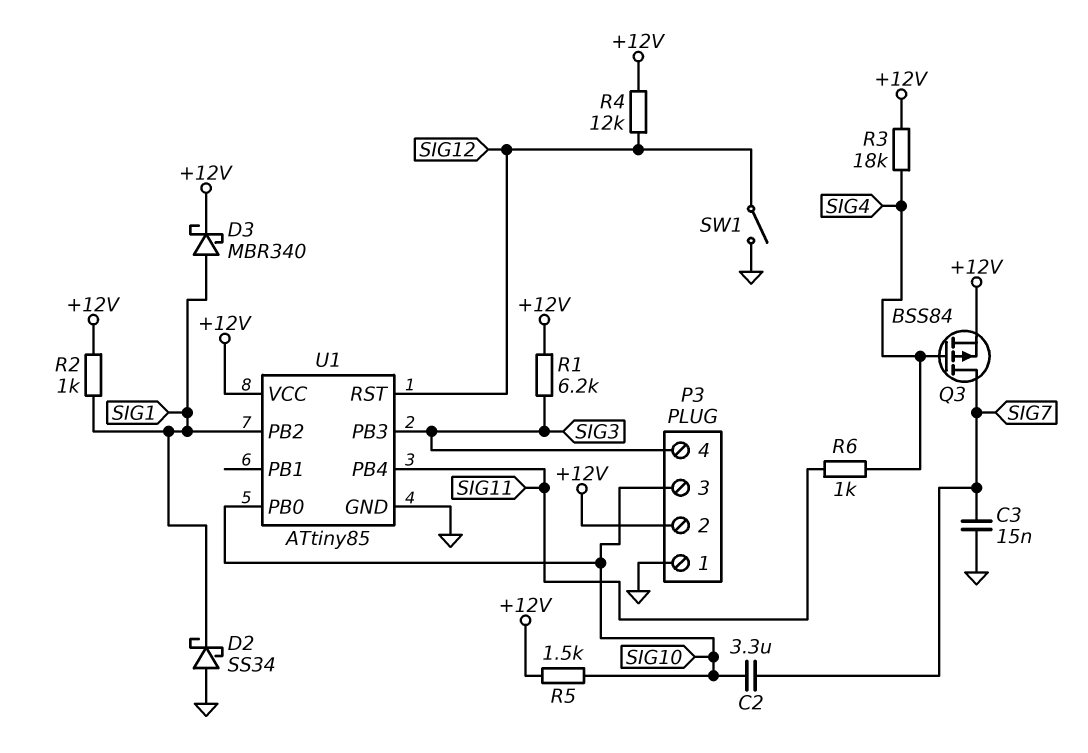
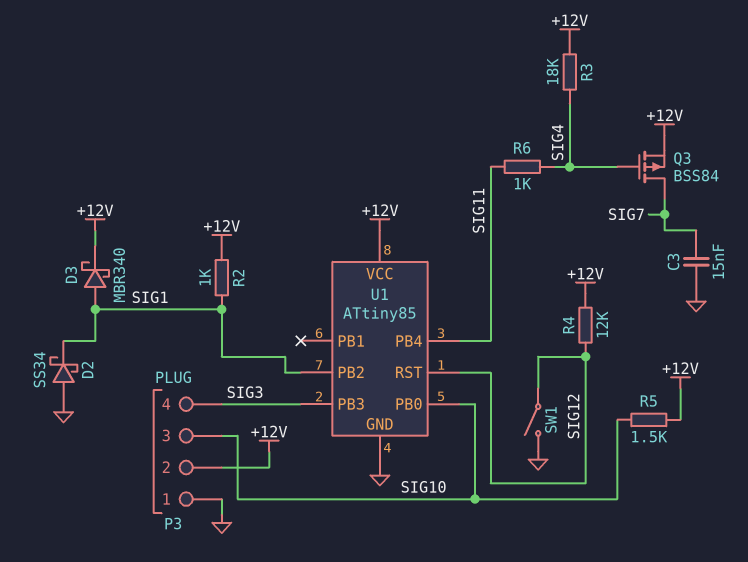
C2: 3.3uF (SIG7, SIG10) -> none
R1: 6.2k (+12V, SIG3) -> none

